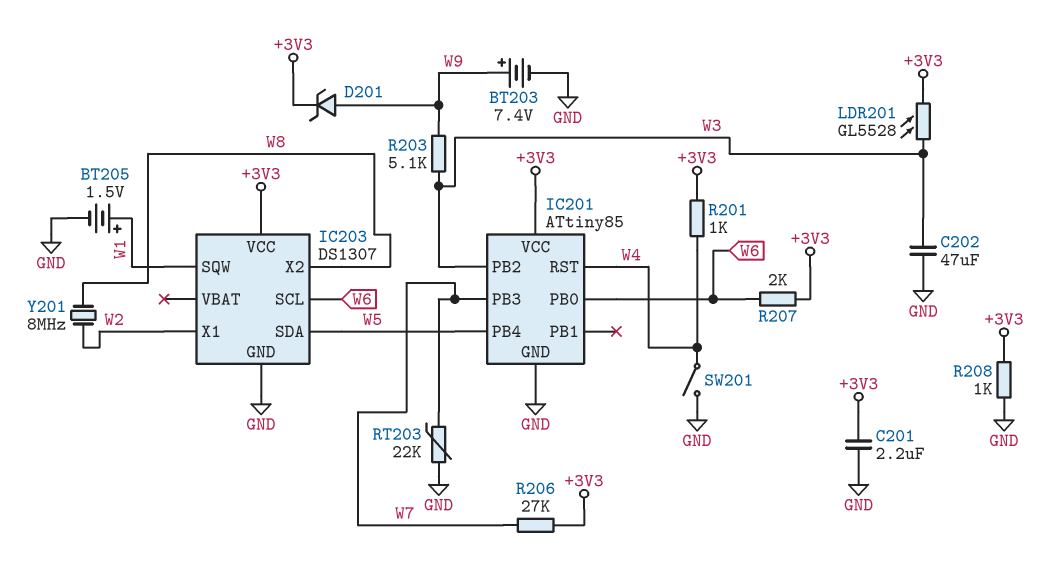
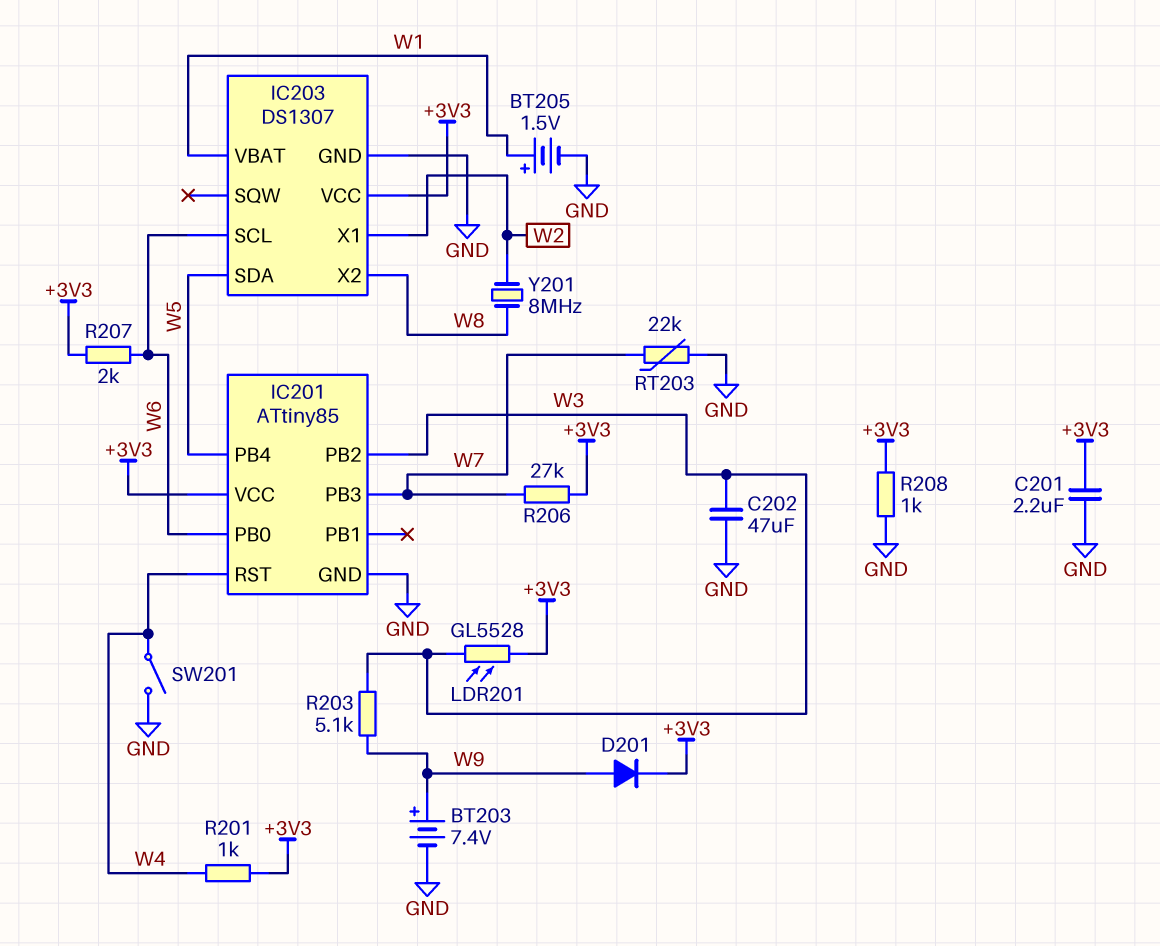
D201: zener (A W9, K +3V3) -> diode (A W9, K +3V3)
IC203 pin SQW: W1 -> none
IC203 pin VBAT: none -> W1

